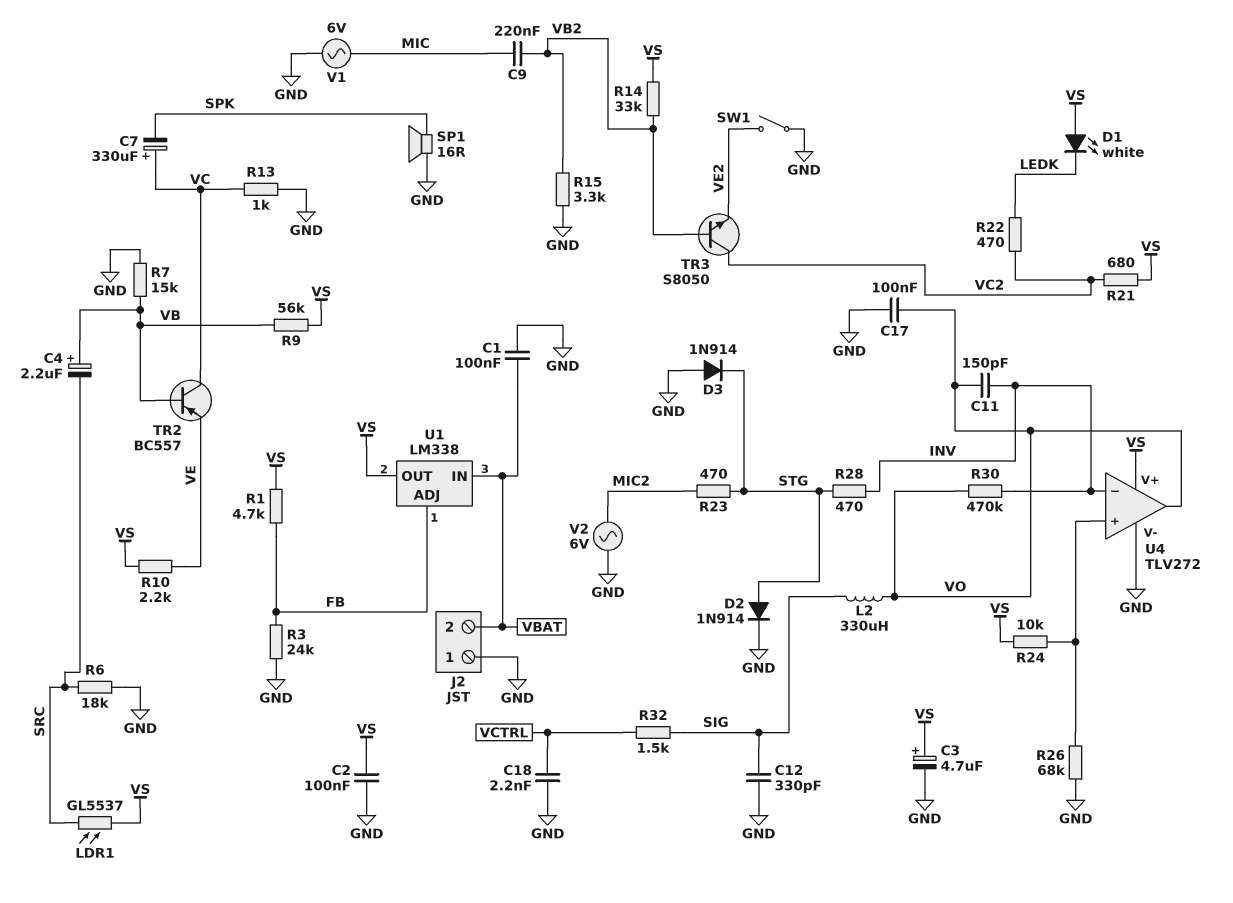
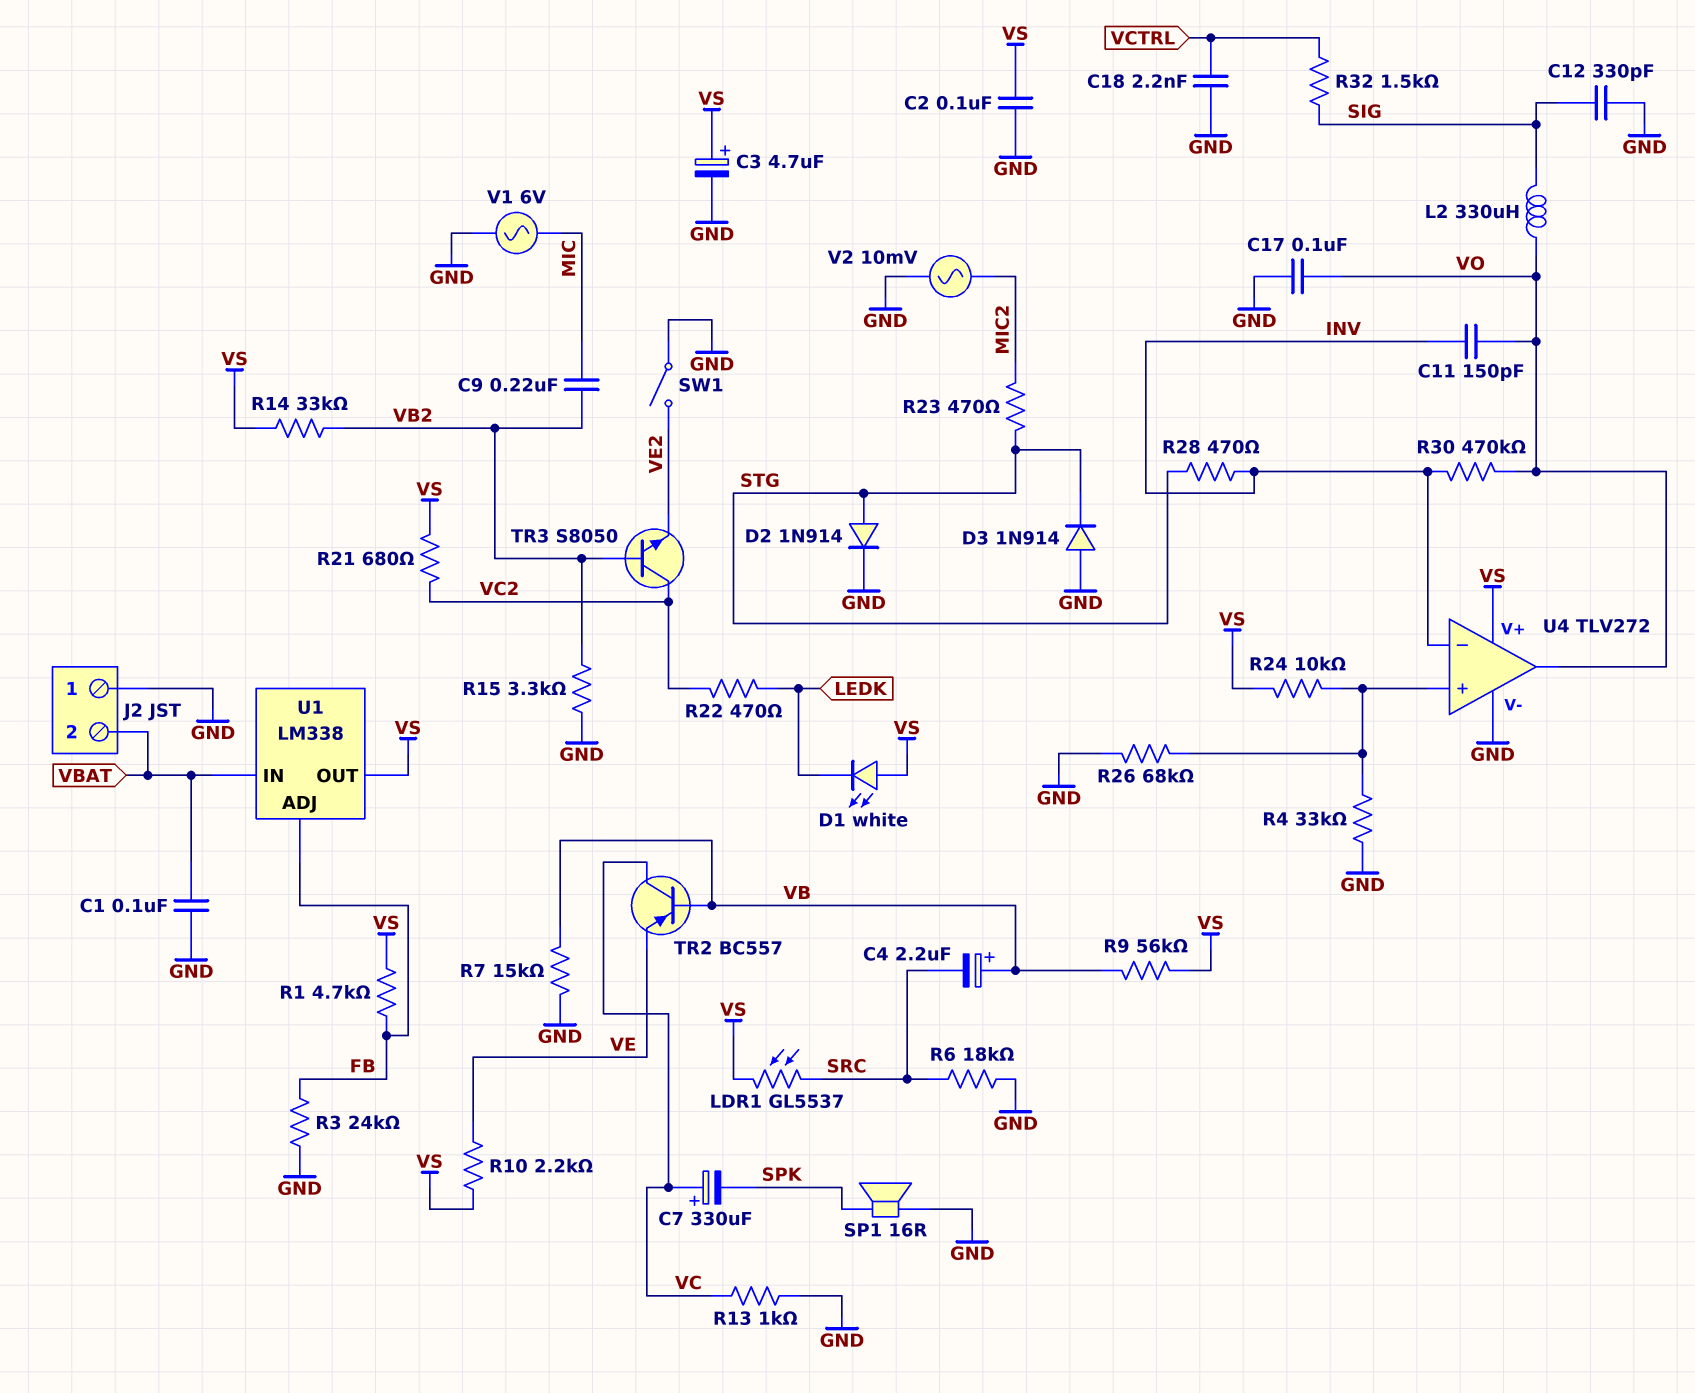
R4: none -> 33k (GND, U4/in+)
V2: AC 6V (GND, MIC2) -> AC 10mV (GND, MIC2)

